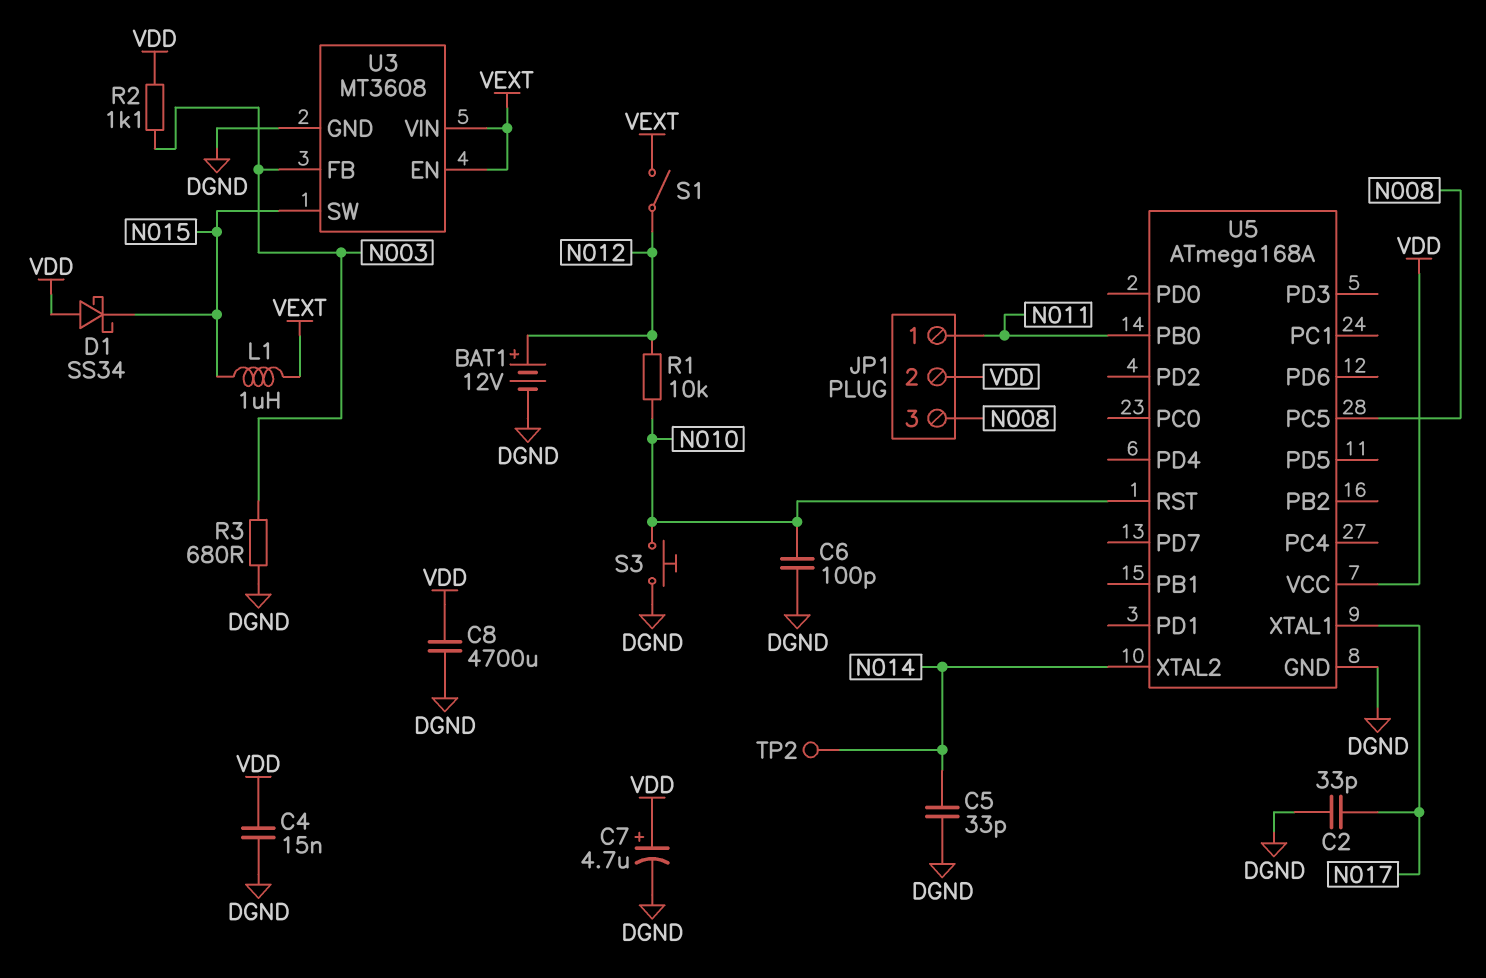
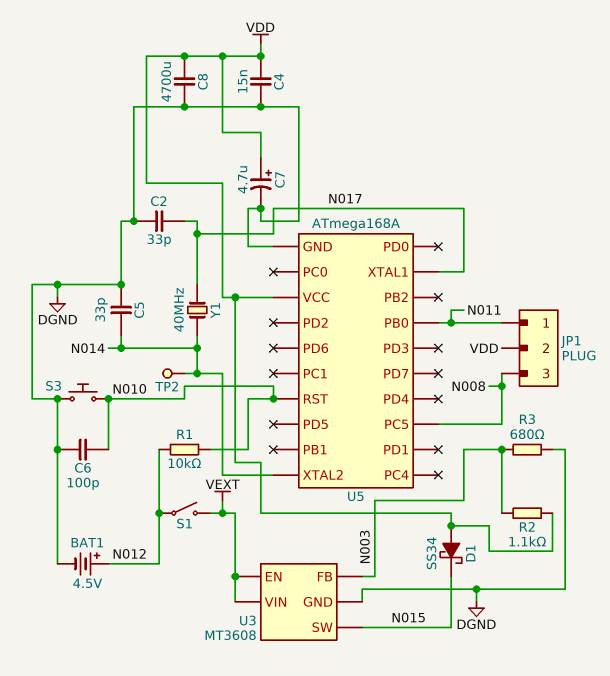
BAT1: 12V (plus N012, minus DGND) -> 4.5V (plus N012, minus DGND)
L1: 1uH (N015, VEXT) -> none
Y1: none -> 40MHz (N014, N017)

